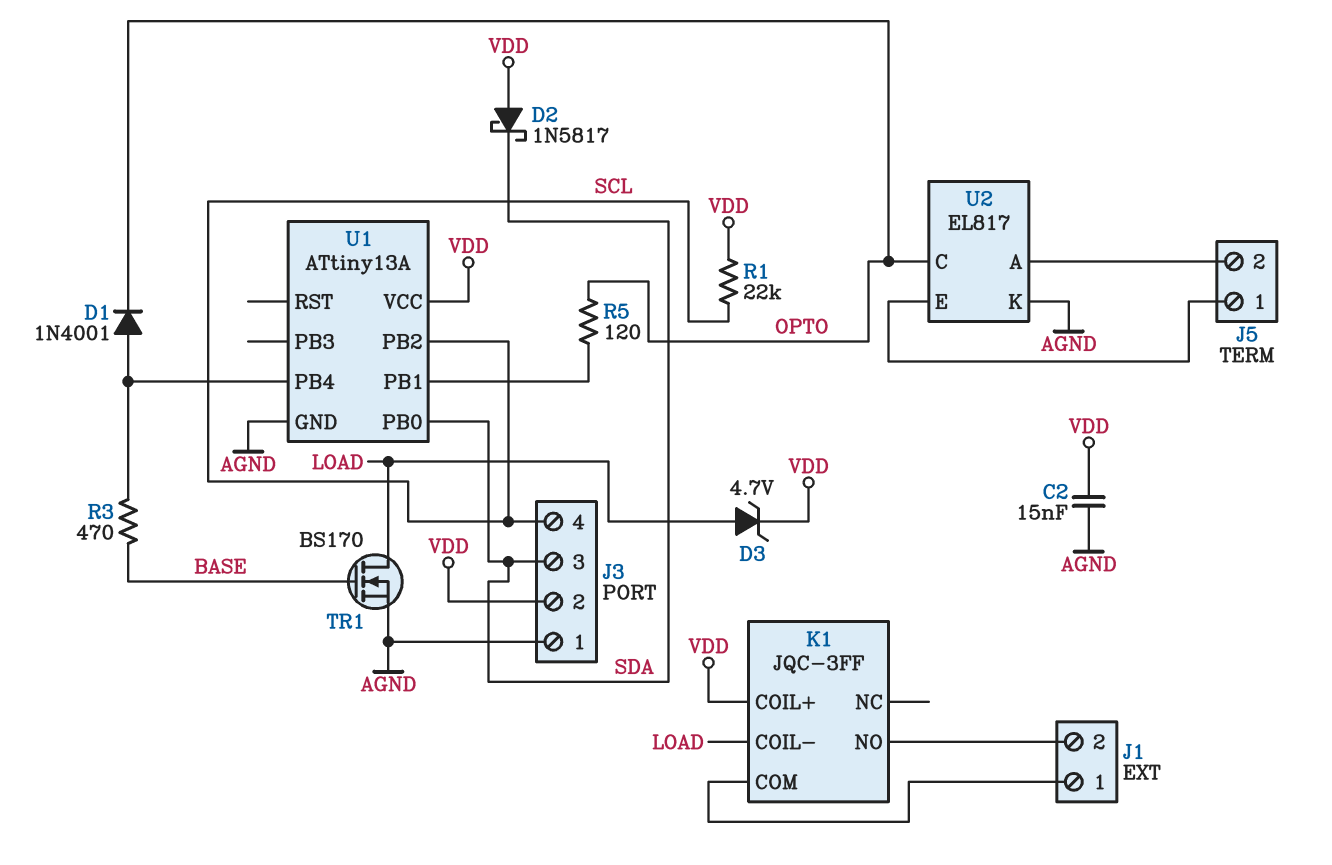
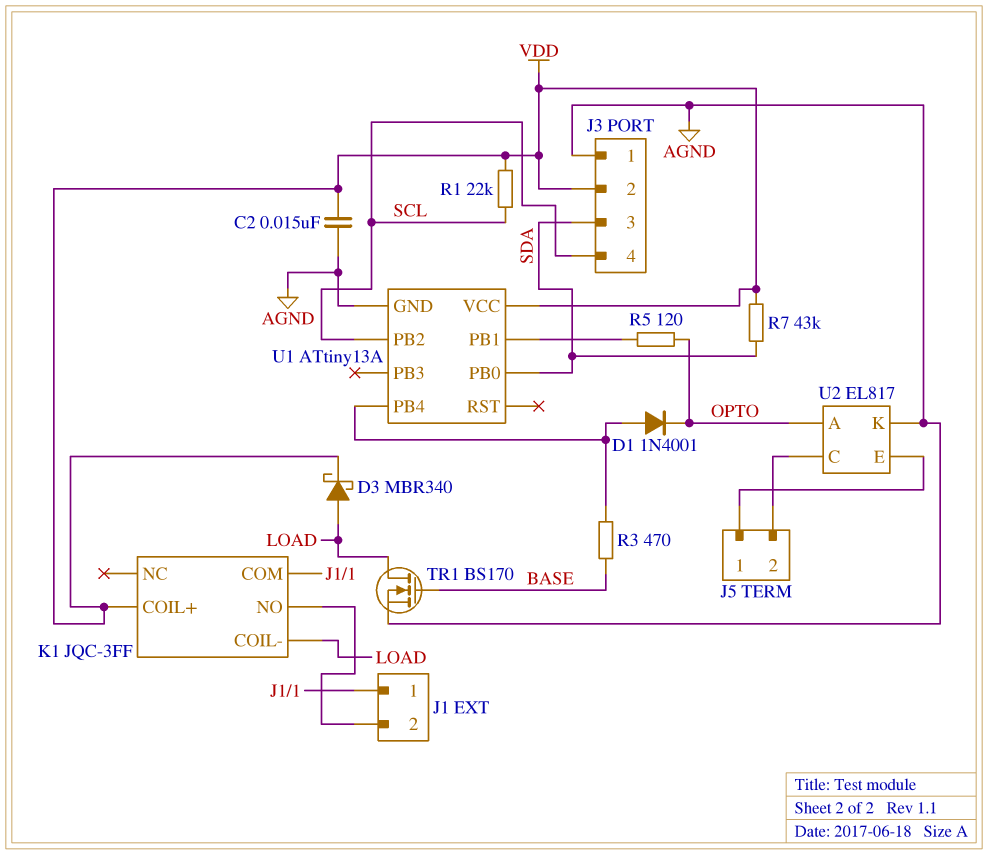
D2: schottky 1N5817 (A VDD, K SDA) -> none
D3: zener 4.7V (A LOAD, K VDD) -> schottky MBR340 (A LOAD, K VDD)
R7: none -> 43k (SDA, VDD)
U2 pin A: J5/2 -> OPTO
U2 pin C: OPTO -> J5/2

